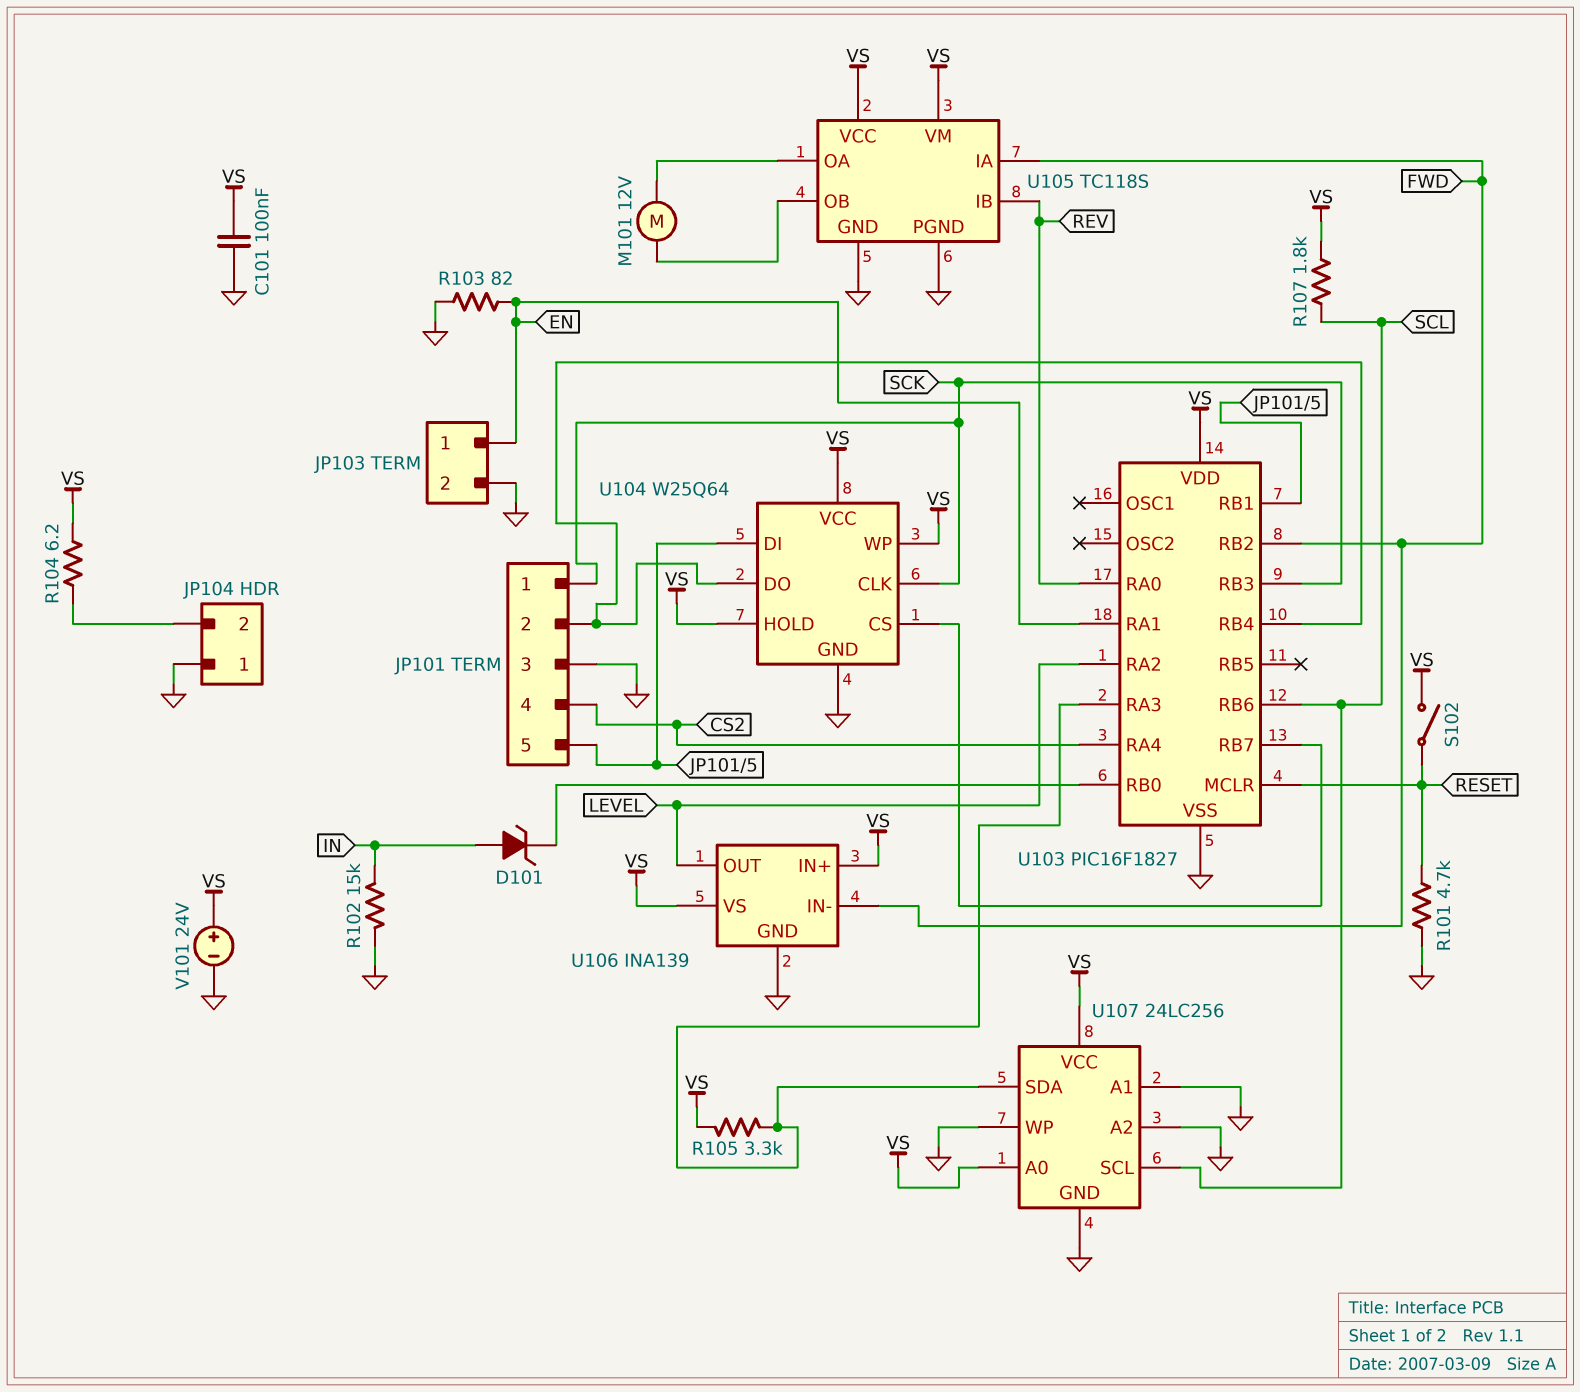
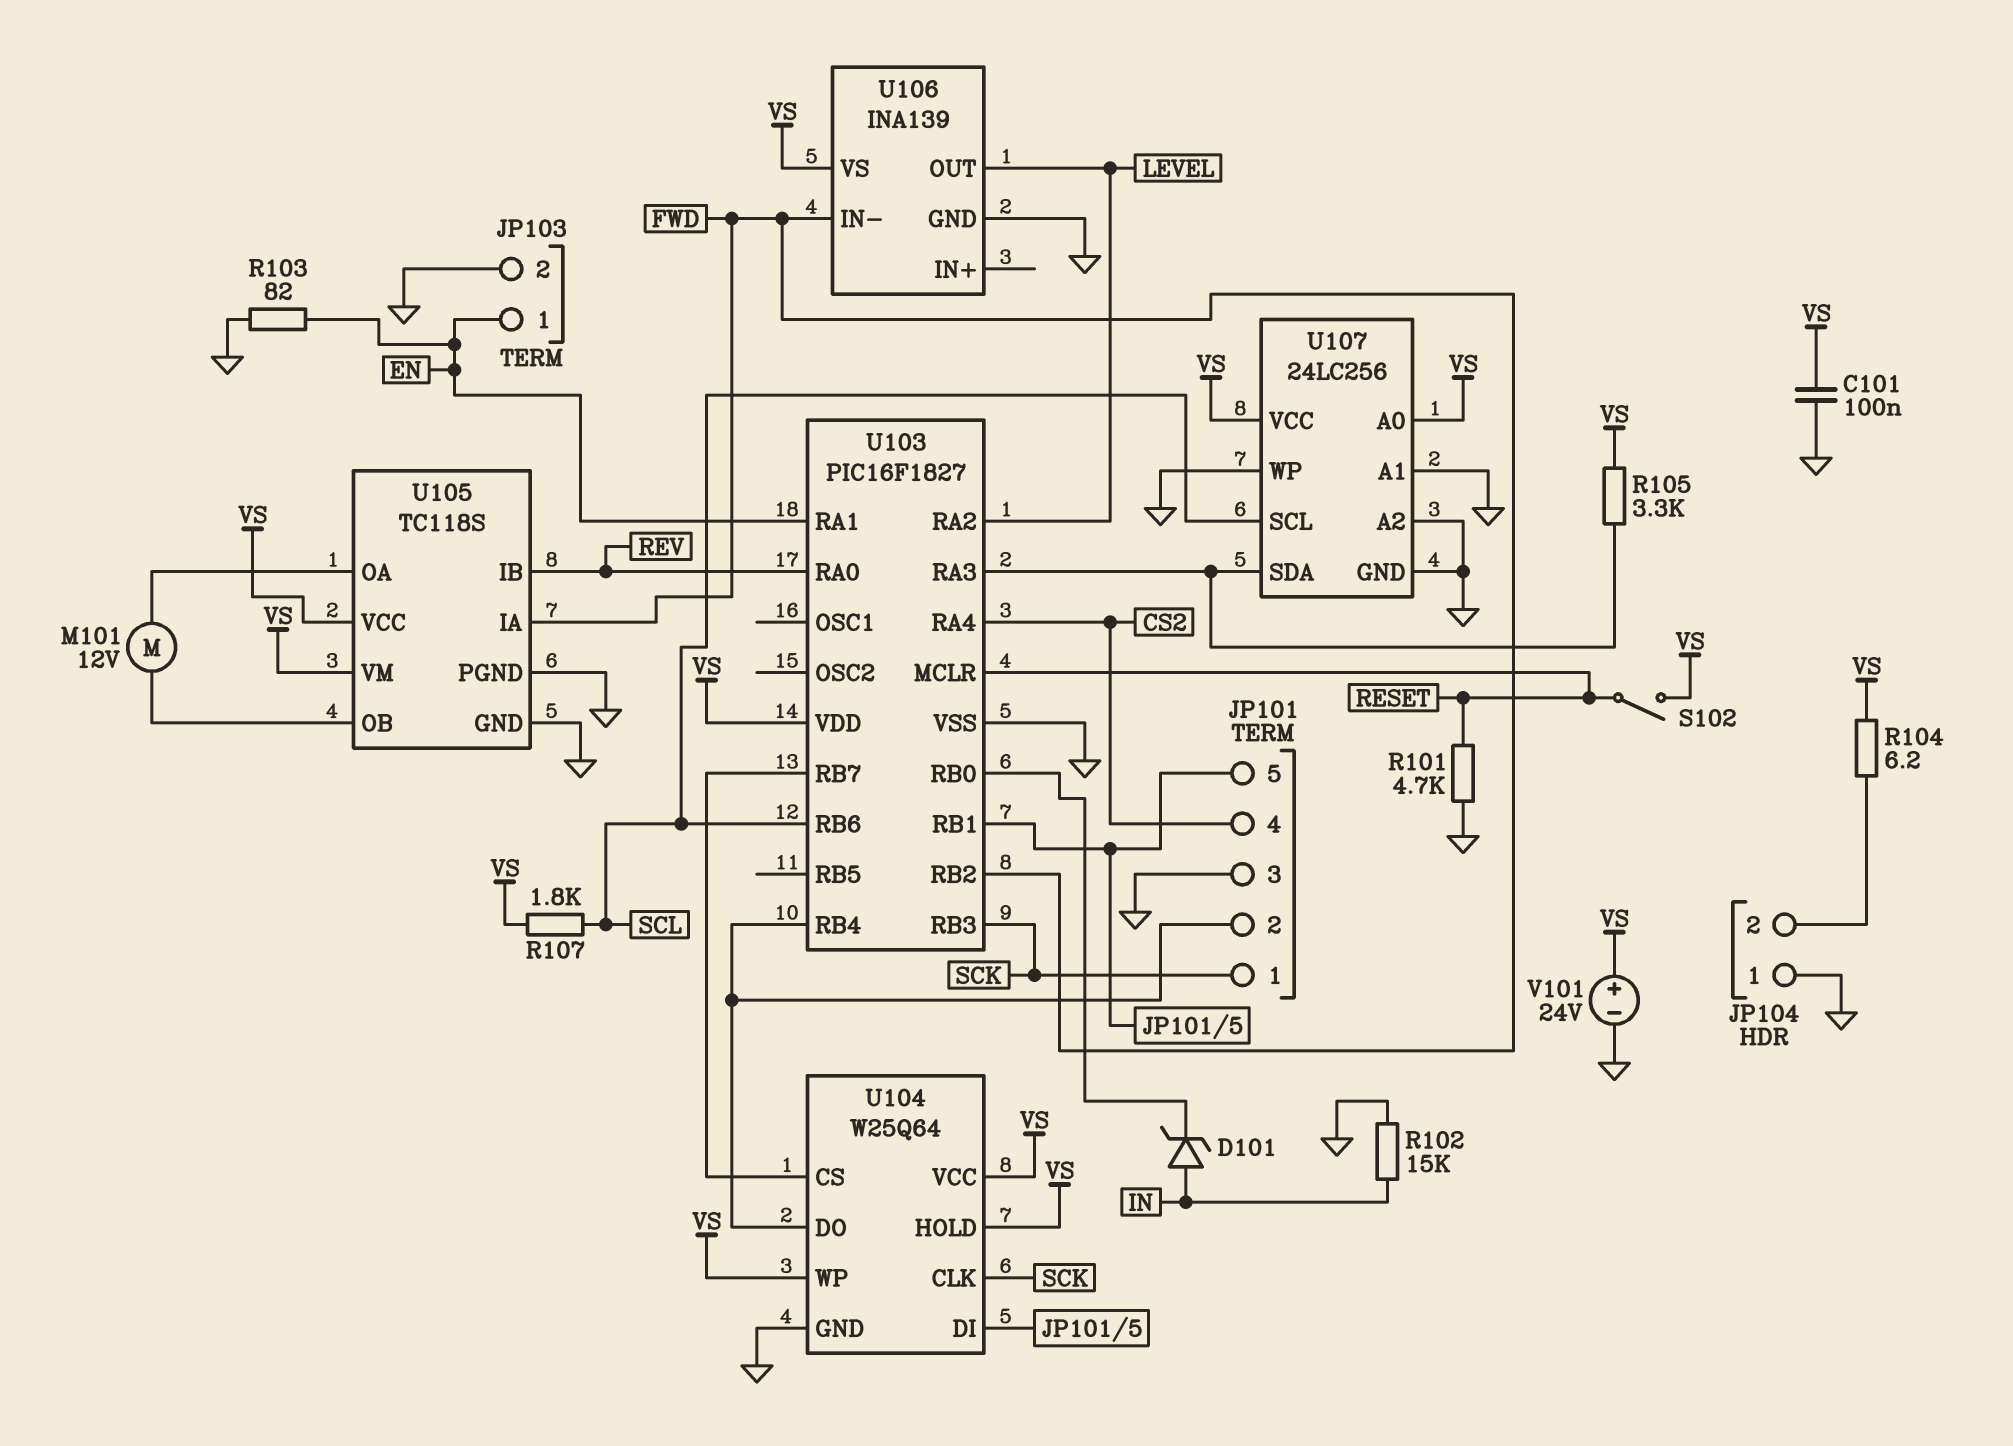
U106 pin IN+: VS -> none

